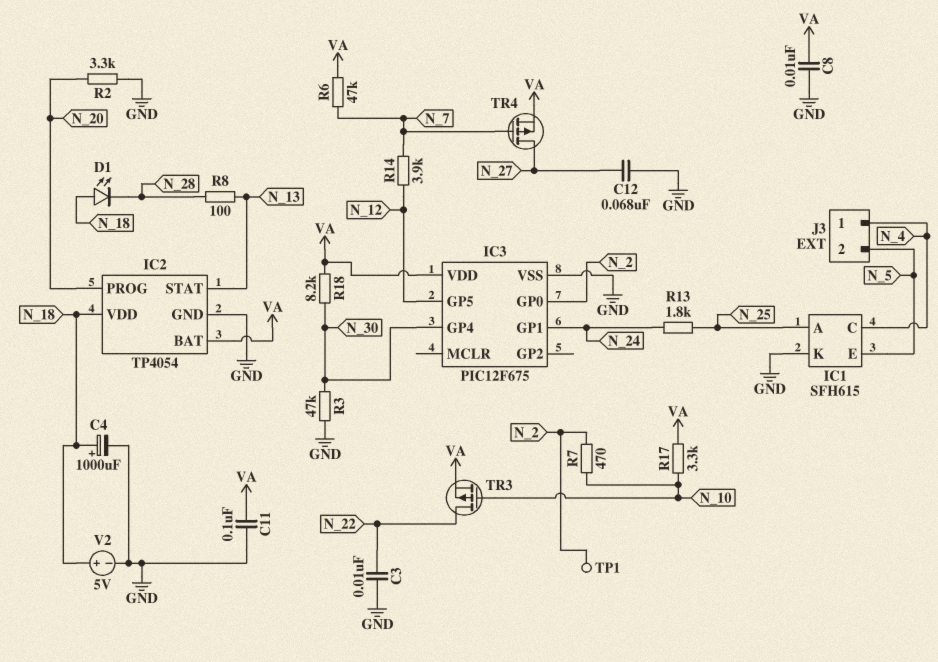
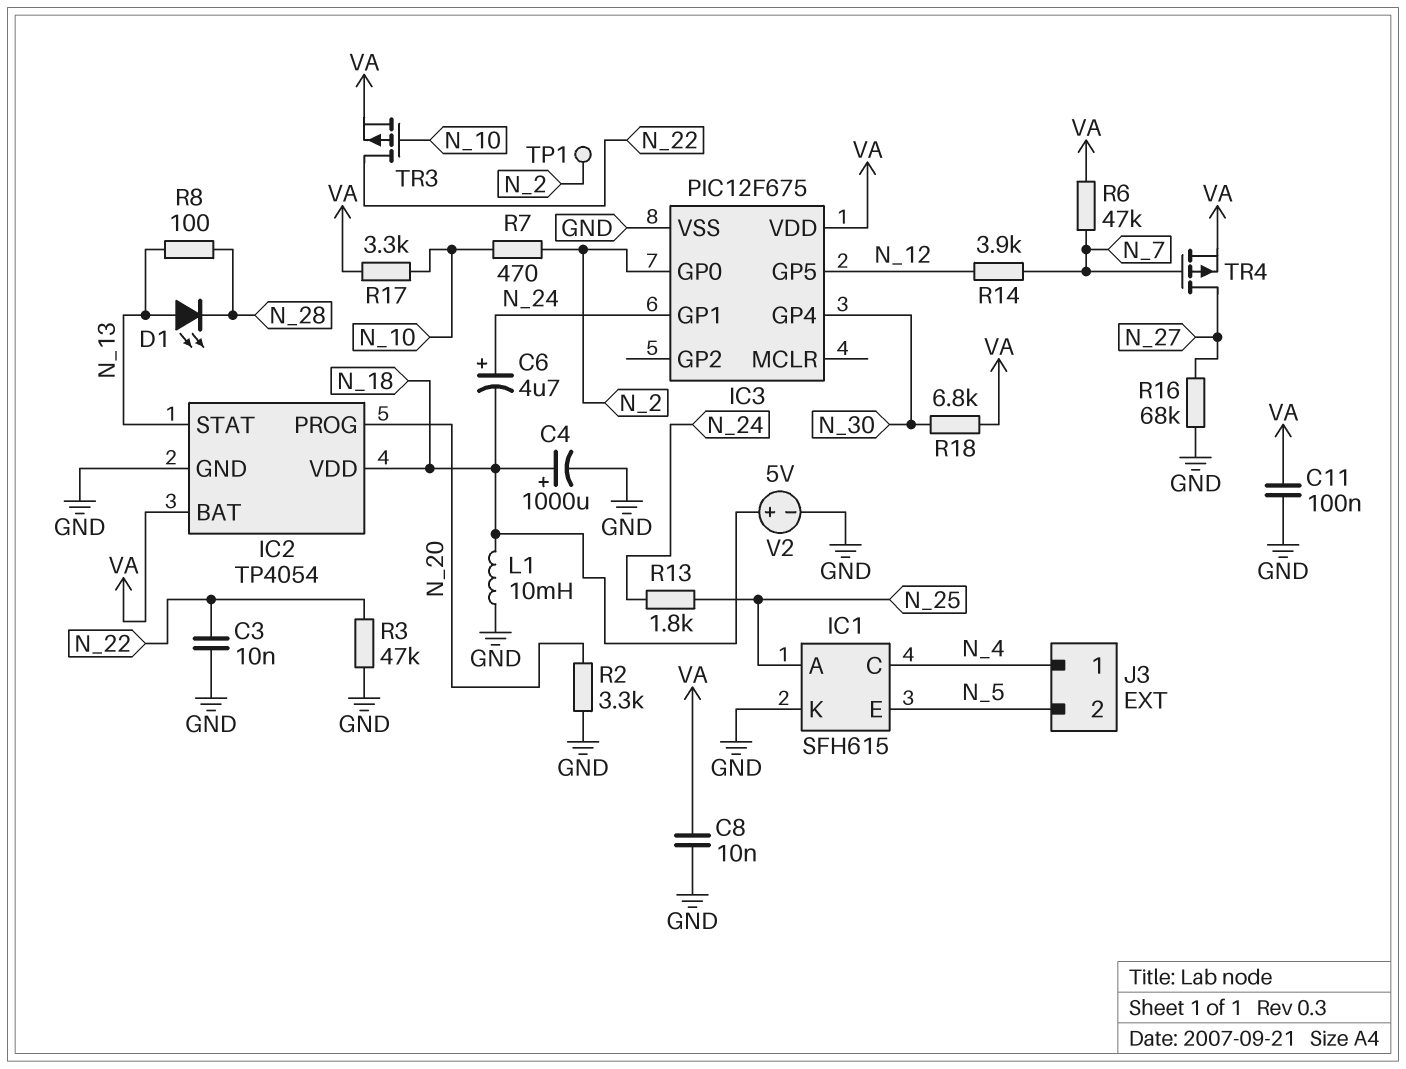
C6: none -> 4.7uF (plus N_24, minus N_18)
C12: 68nF (GND, N_27) -> none
D1: LED (A N_18, K N_28) -> LED (A N_13, K N_28)
L1: none -> 10mH (GND, N_18)
R3: 47k (GND, N_30) -> 47k (GND, N_22)
R16: none -> 68k (GND, N_27)
R18: 8.2k (N_30, VA) -> 6.8k (N_30, VA)

